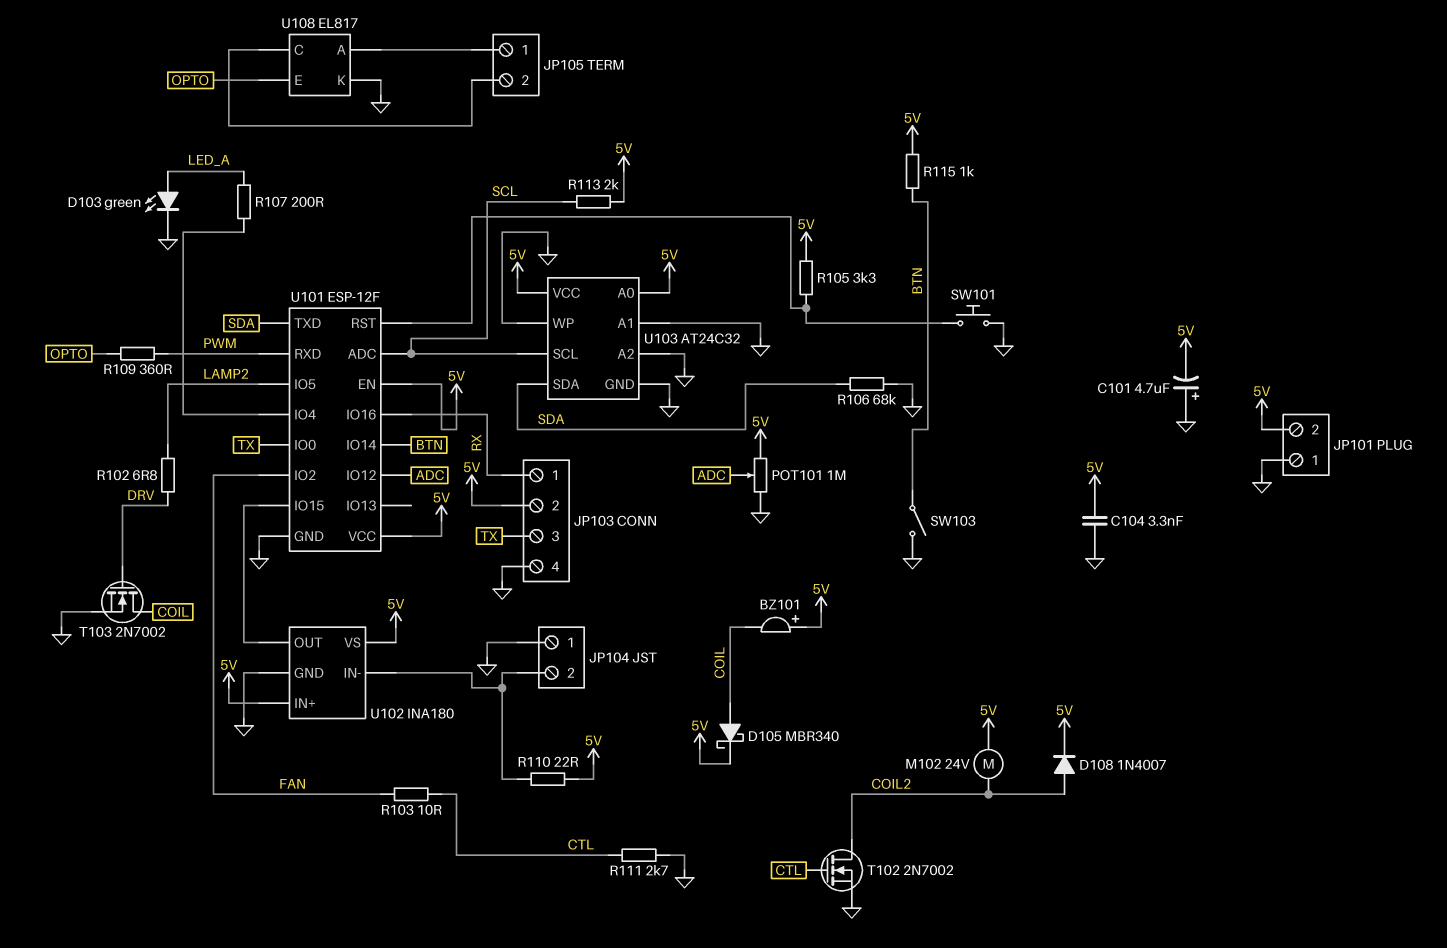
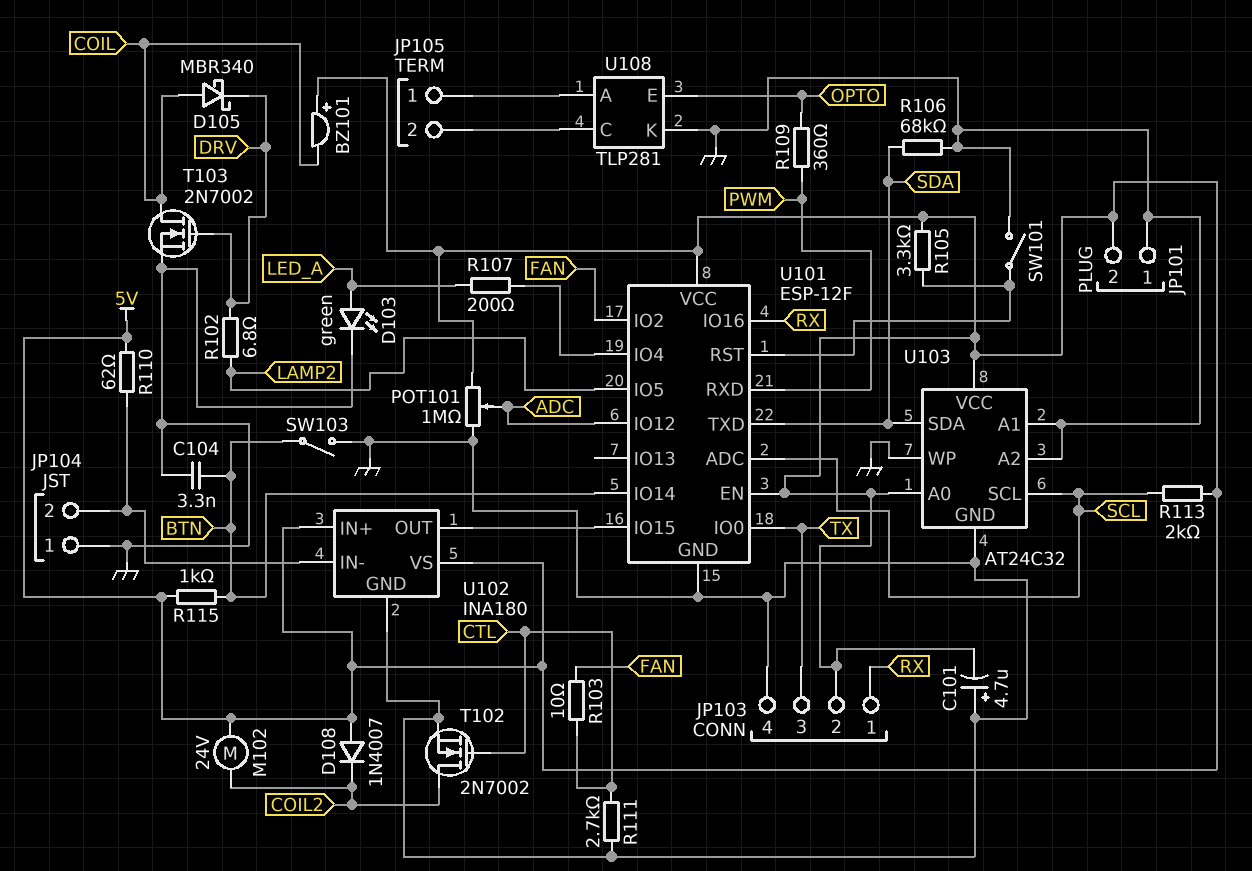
C104: 3.3nF (5V, GND) -> 3.3nF (BTN, GND)
D105: schottky MBR340 (A COIL, K 5V) -> schottky MBR340 (A COIL, K DRV)
D108: diode 1N4007 (A COIL2, K 5V) -> diode 1N4007 (A 5V, K COIL2)
R110: 22 (5V, JP104/2) -> 62 (5V, JP104/2)
SW101: button (GND, U101/RST) -> switch (GND, U101/RST)
U108: EL817 -> TLP281

